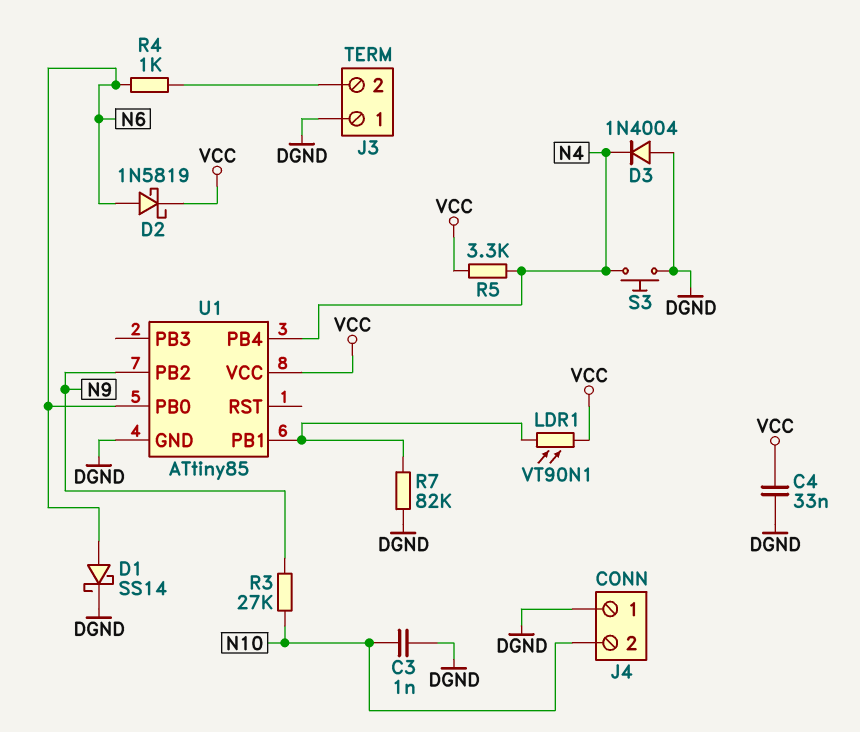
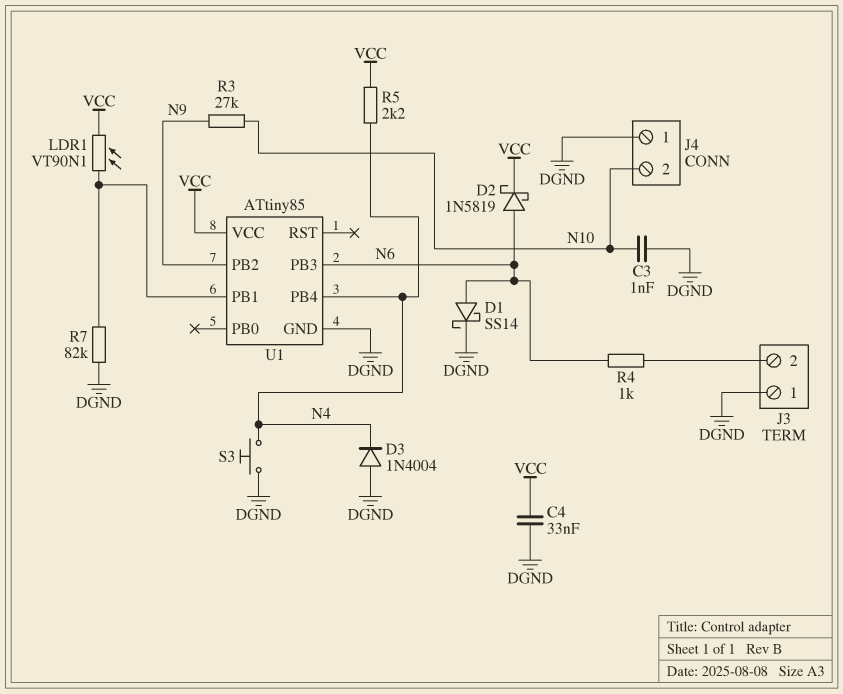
R5: 3.3k (N4, VCC) -> 2.2k (N4, VCC)
U1 pin PB0: N6 -> none
U1 pin PB3: none -> N6

